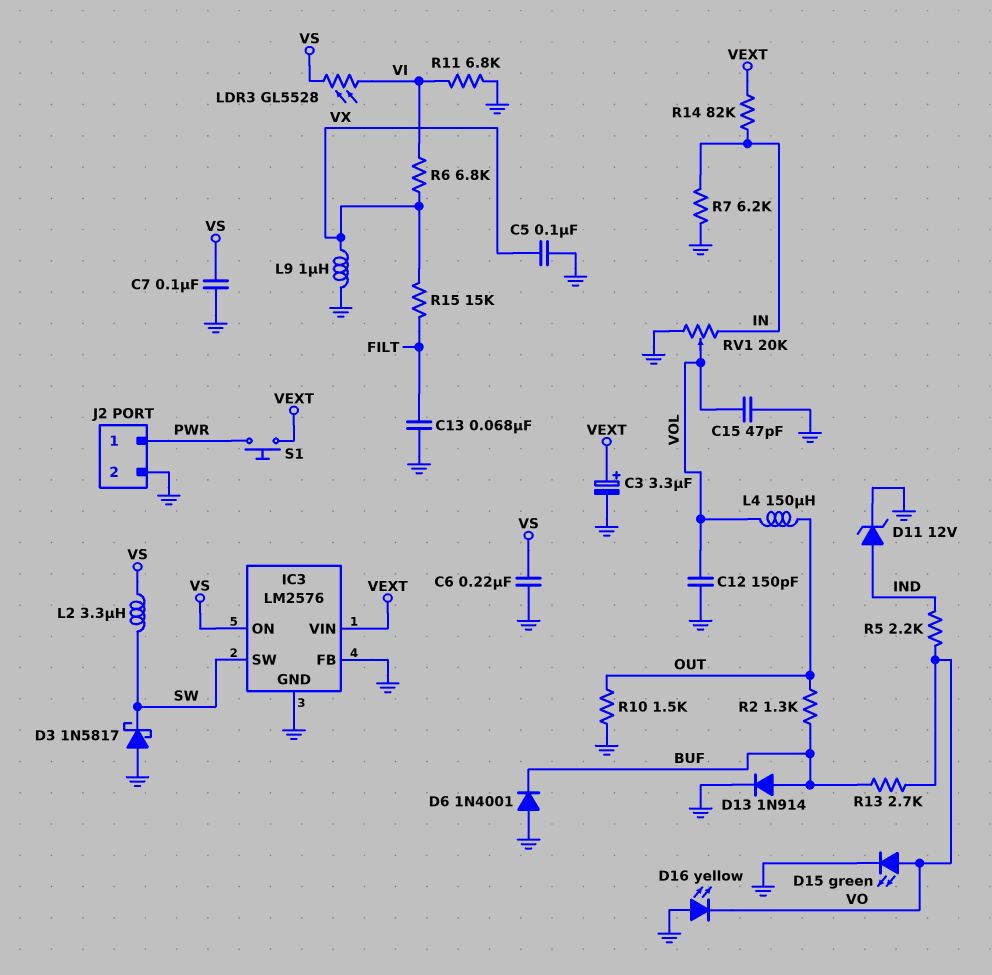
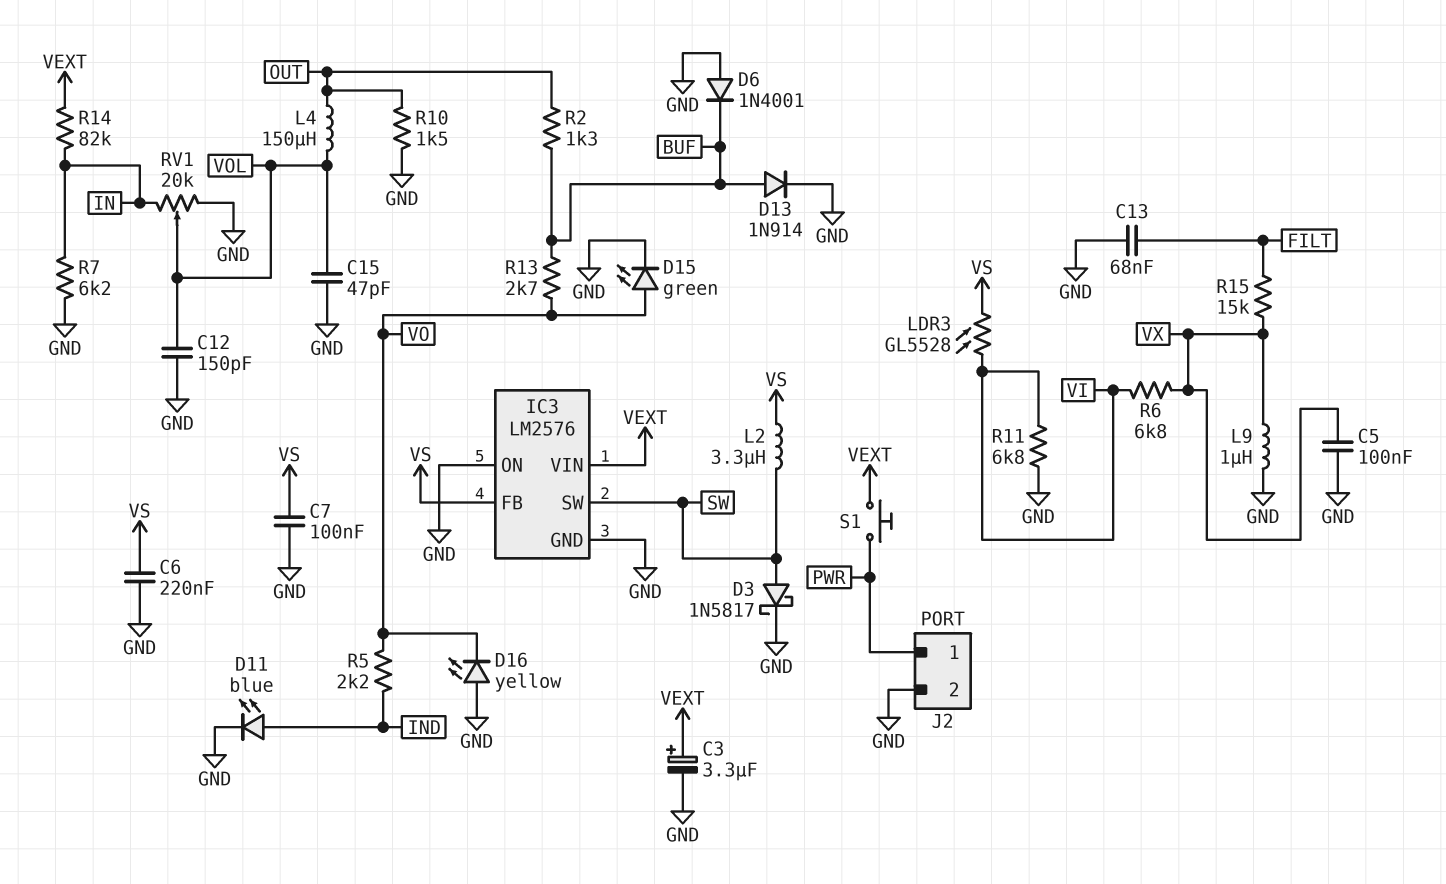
D3: schottky 1N5817 (A GND, K SW) -> schottky 1N5817 (A SW, K GND)
D11: zener 12V (A IND, K GND) -> LED blue (A IND, K GND)
IC3 pin FB: GND -> VS
IC3 pin ON: VS -> GND

